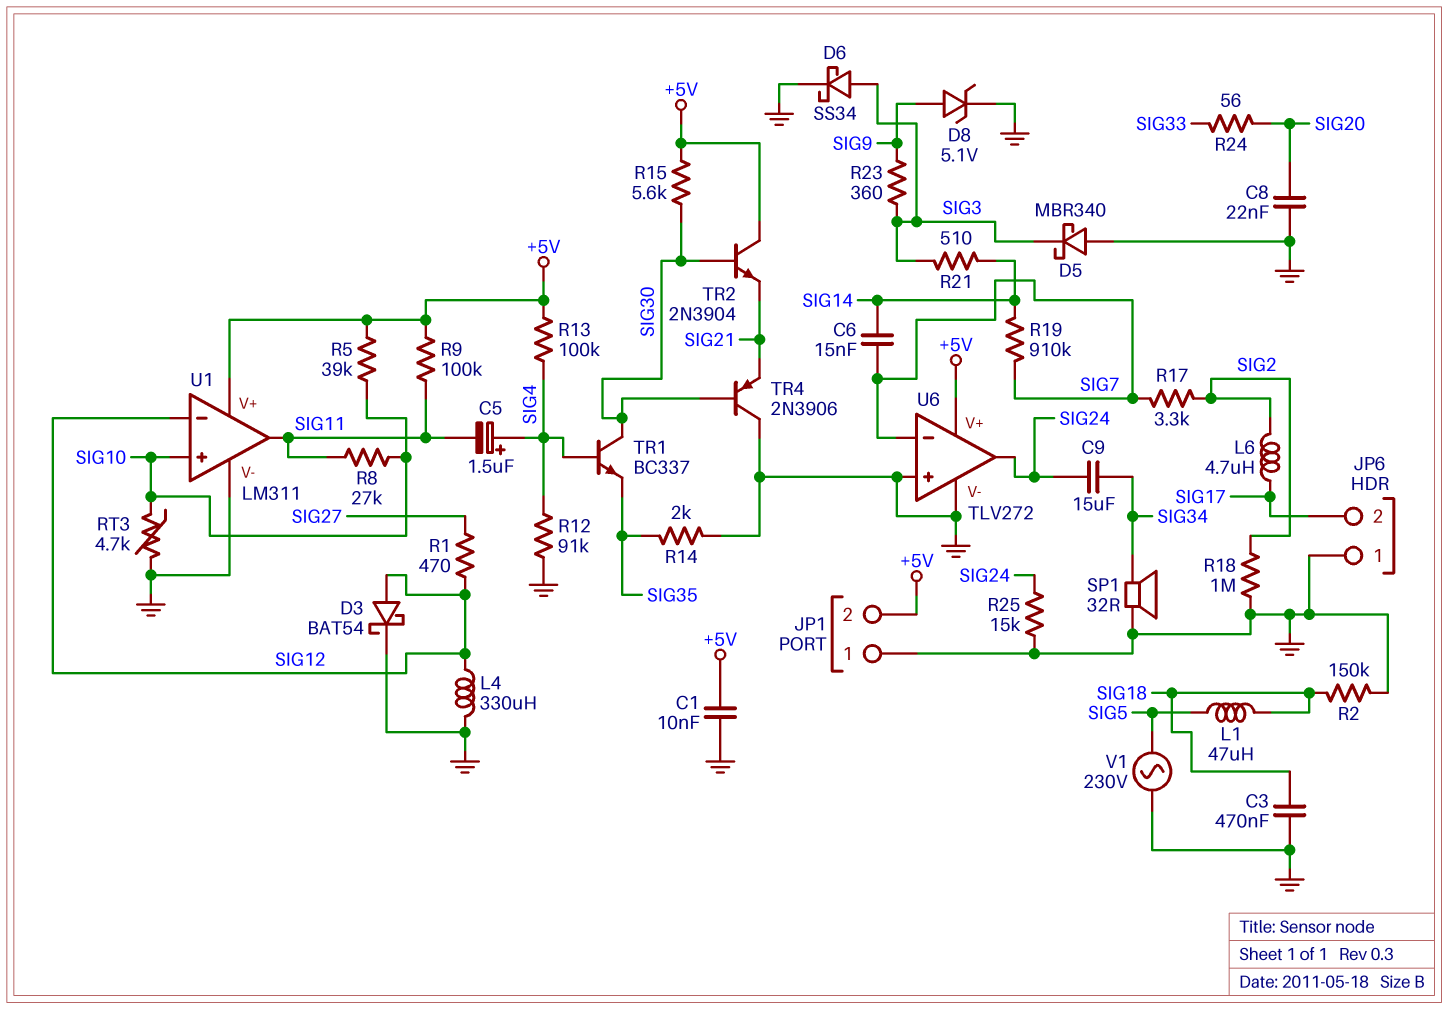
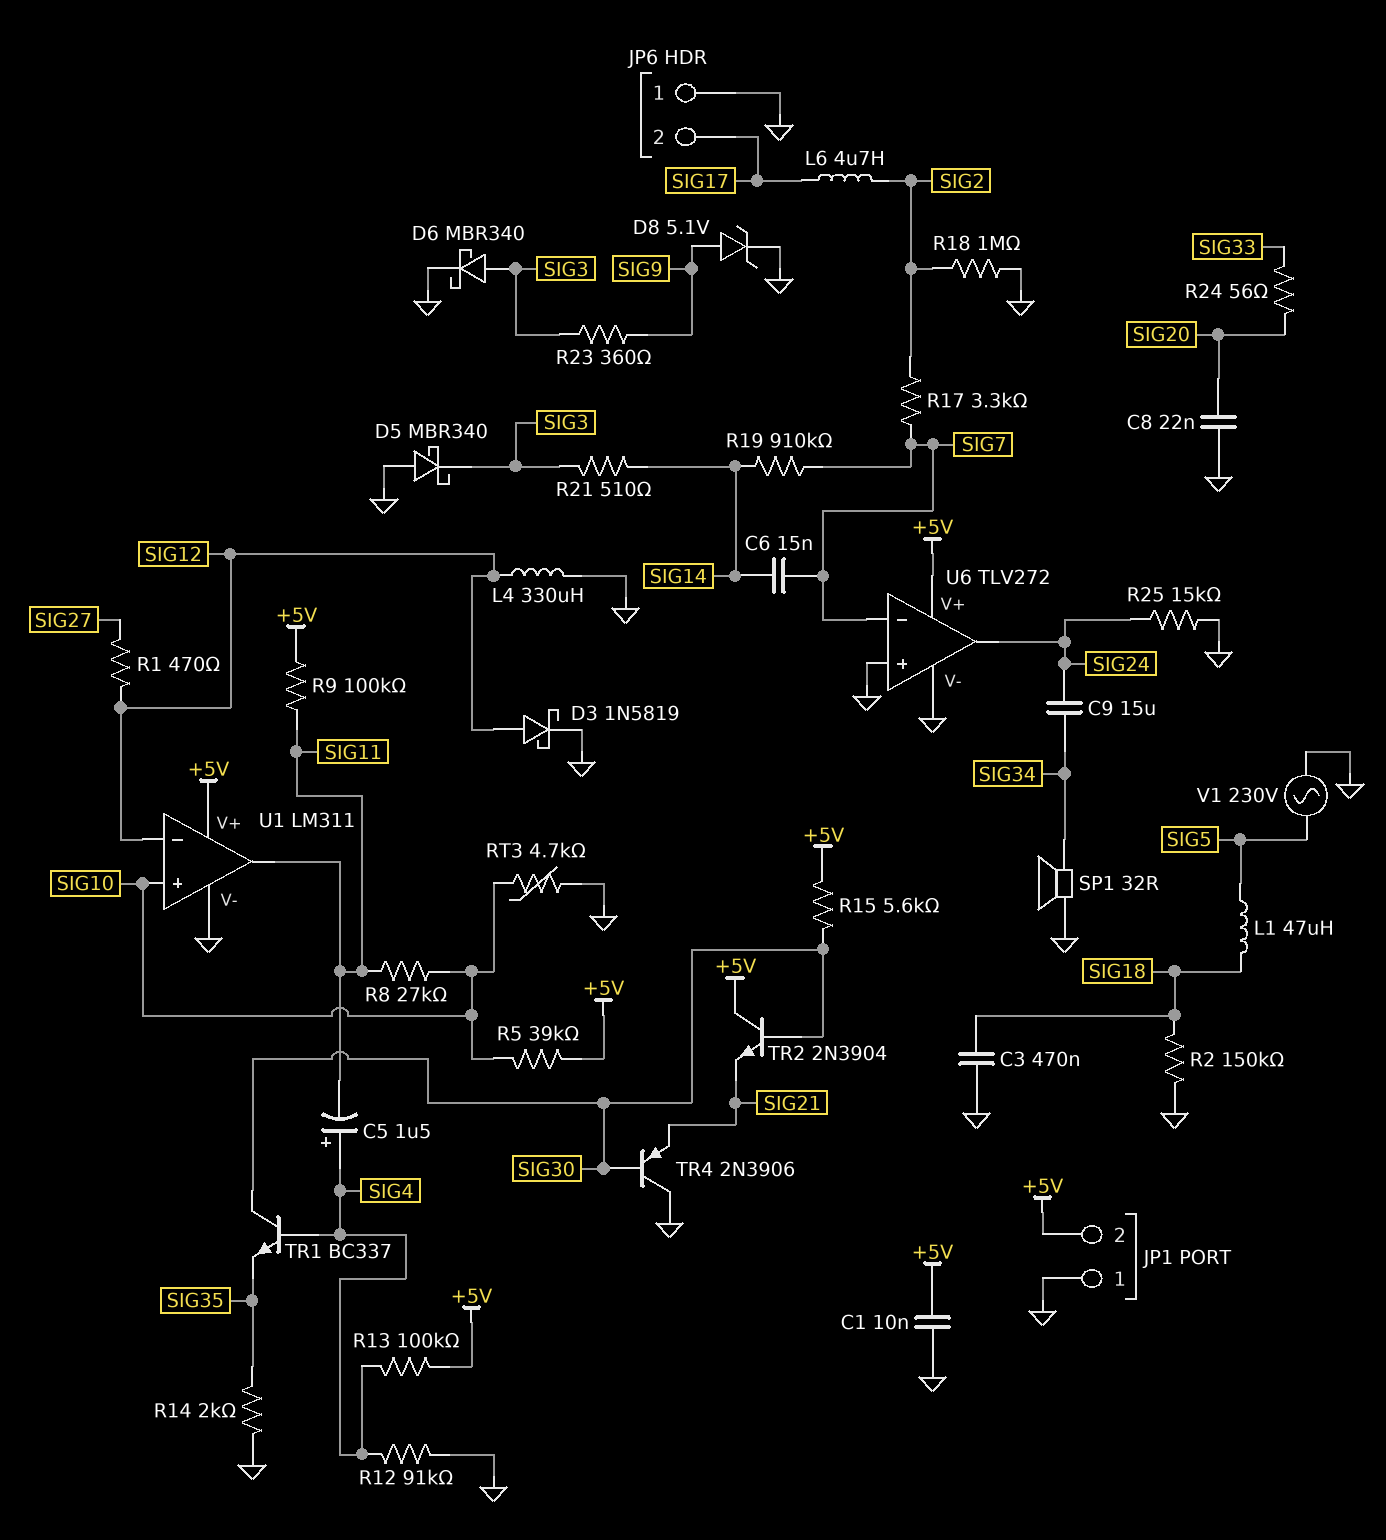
D3: schottky BAT54 (A SIG12, K GND) -> schottky 1N5819 (A SIG12, K GND)
D6: schottky SS34 (A SIG3, K GND) -> schottky MBR340 (A SIG3, K GND)

